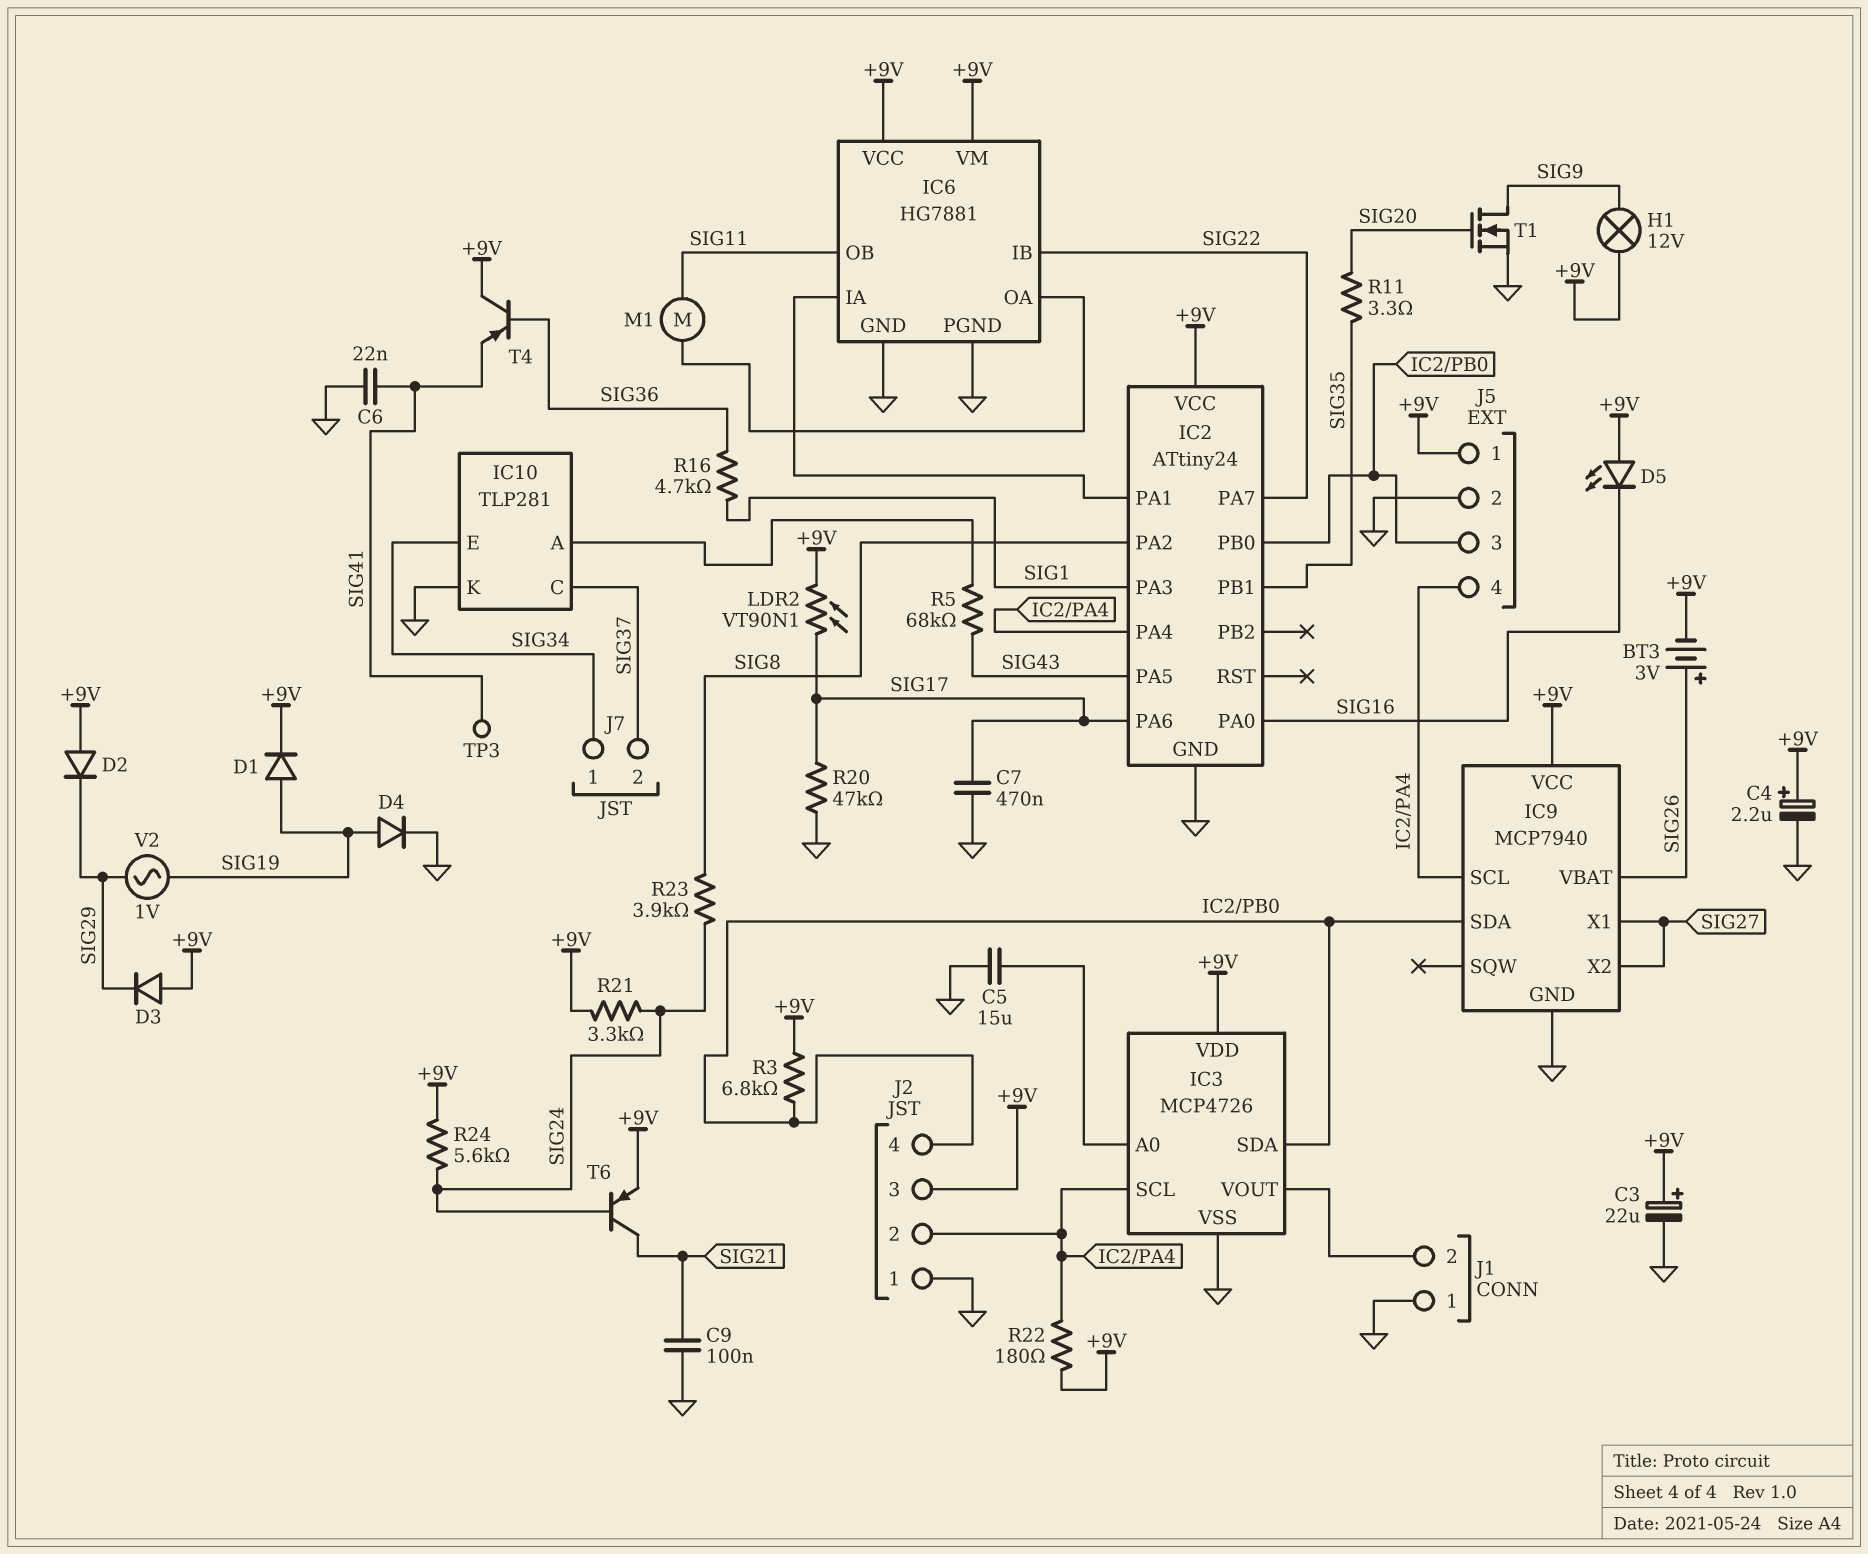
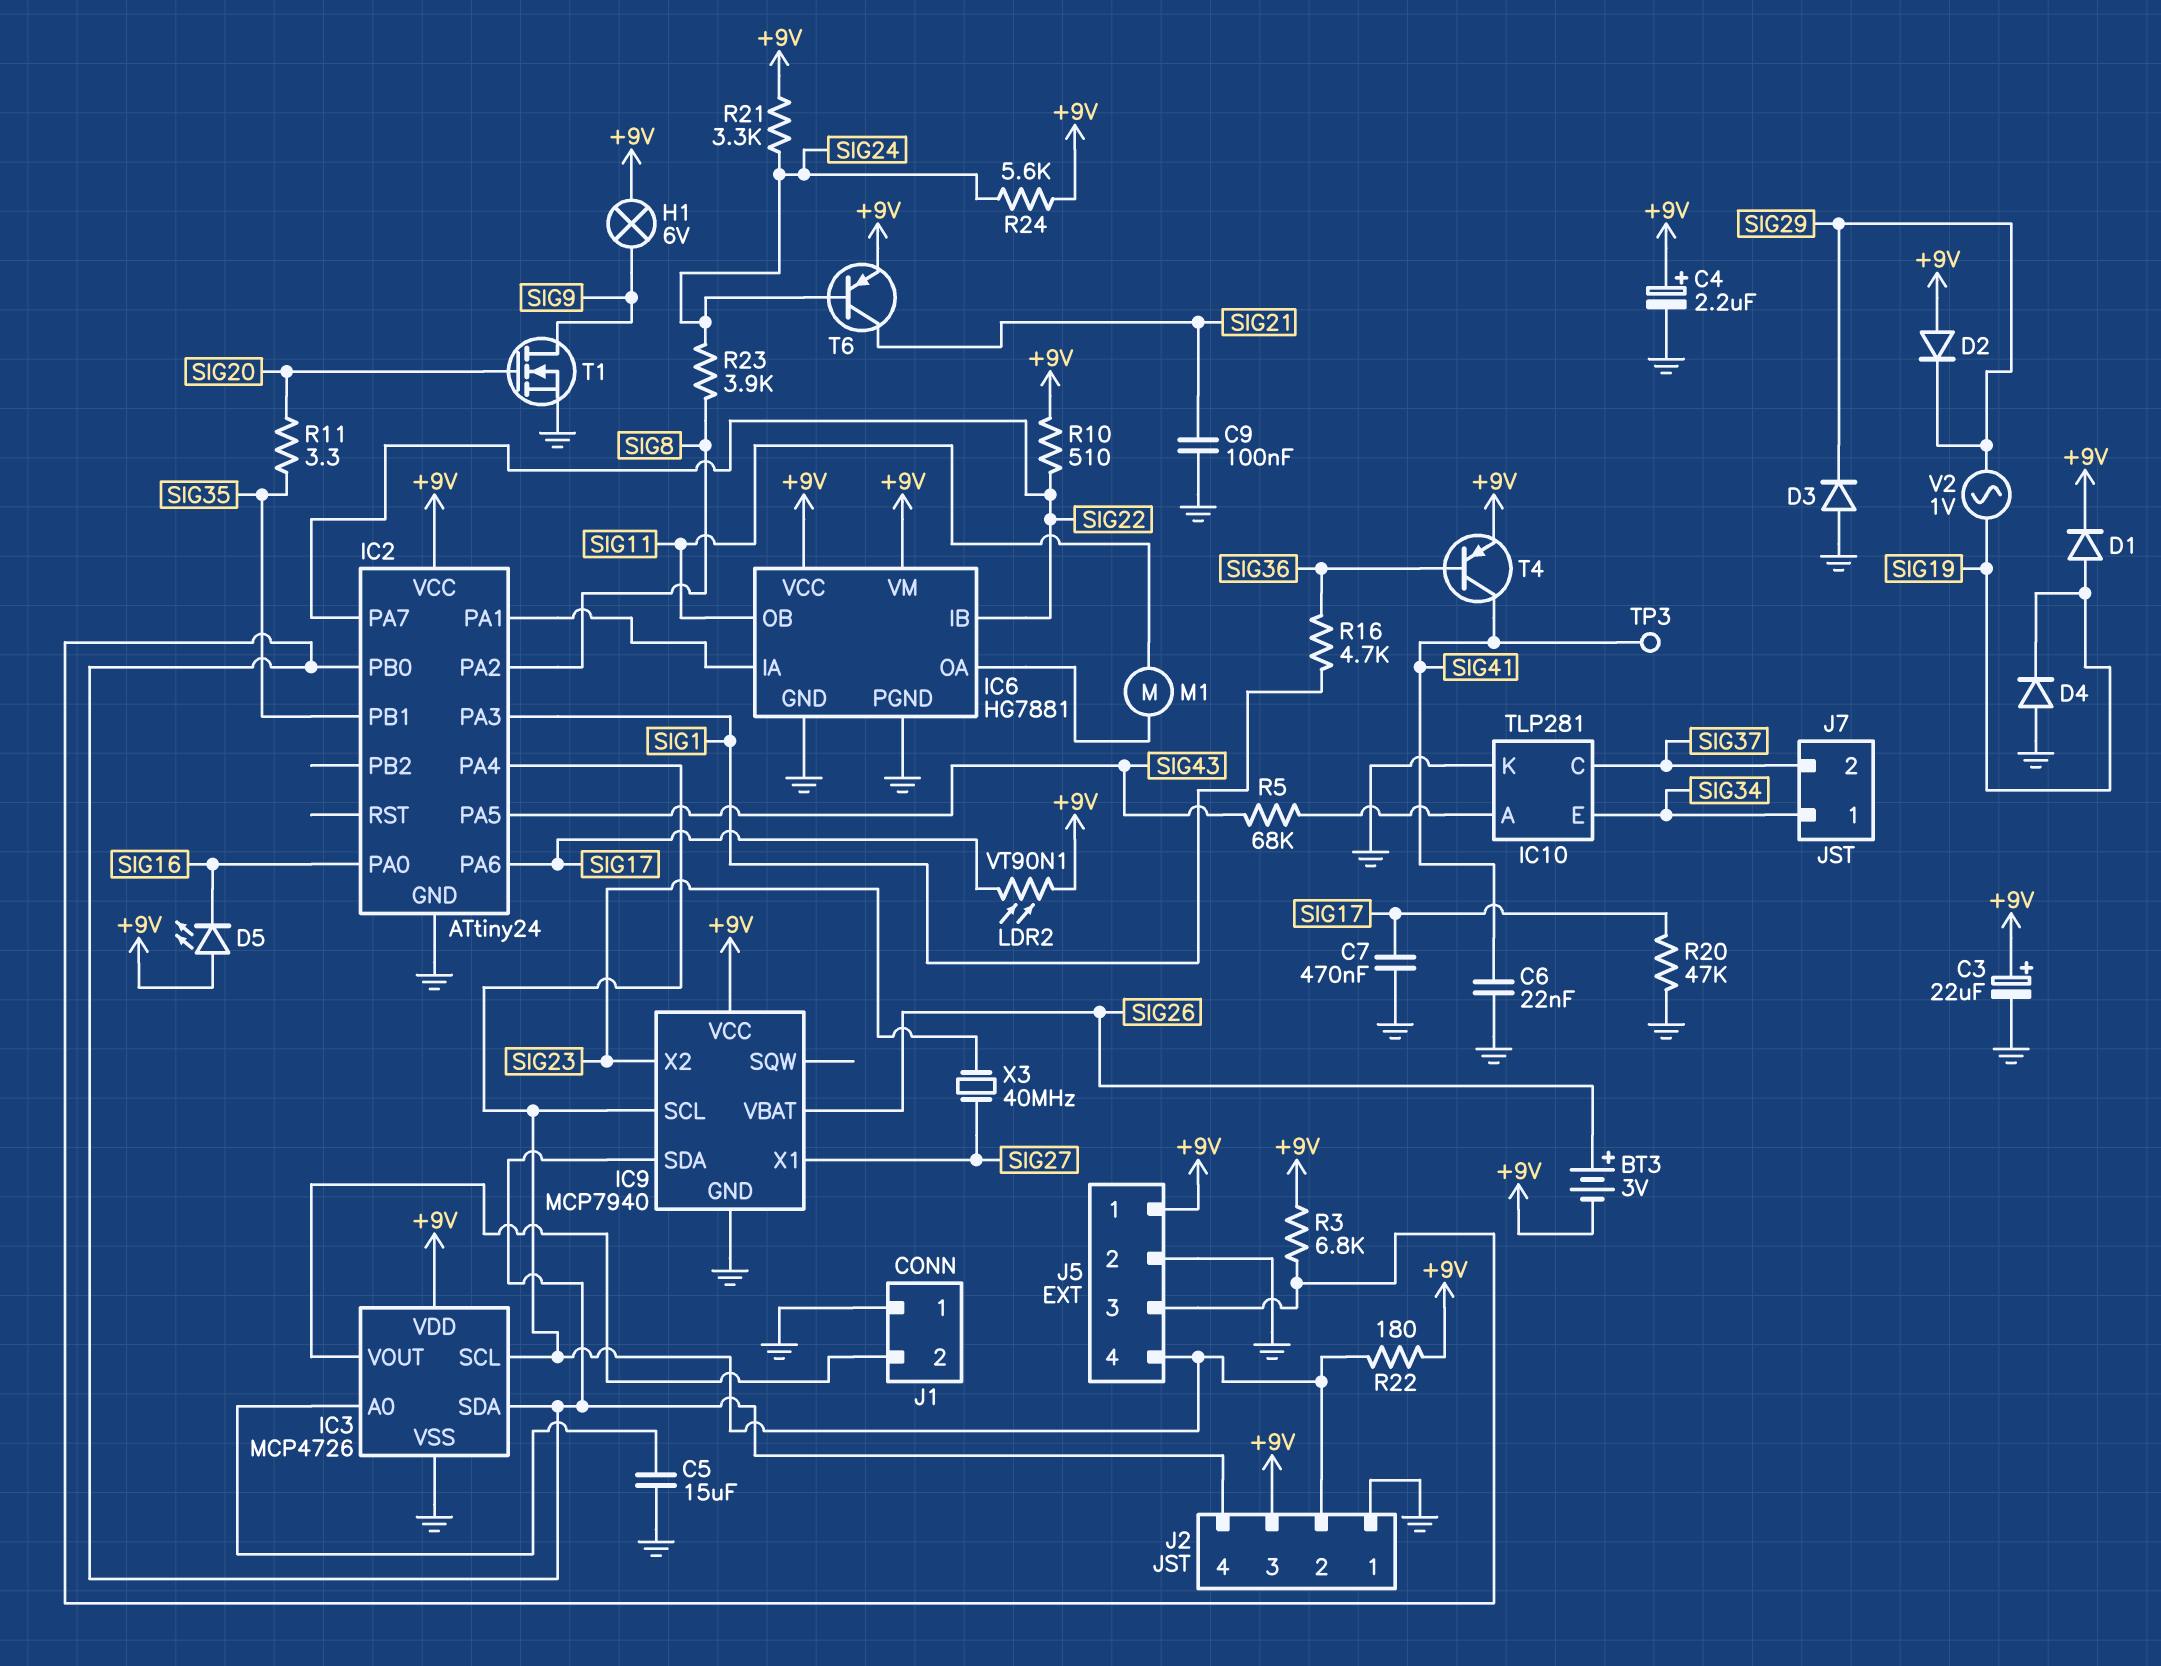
D3: diode (A +9V, K SIG29) -> diode (A GND, K SIG29)
D4: diode (A SIG19, K GND) -> diode (A GND, K SIG19)
H1: lamp 12V (+9V, SIG9) -> lamp 6V (+9V, SIG9)
IC9 pin X2: SIG27 -> SIG23
R10: none -> 510 (+9V, SIG22)
T4: PNP (B SIG36, C +9V, E SIG41) -> PNP (B SIG36, C SIG41, E +9V)
X3: none -> 40MHz (SIG23, SIG27)

